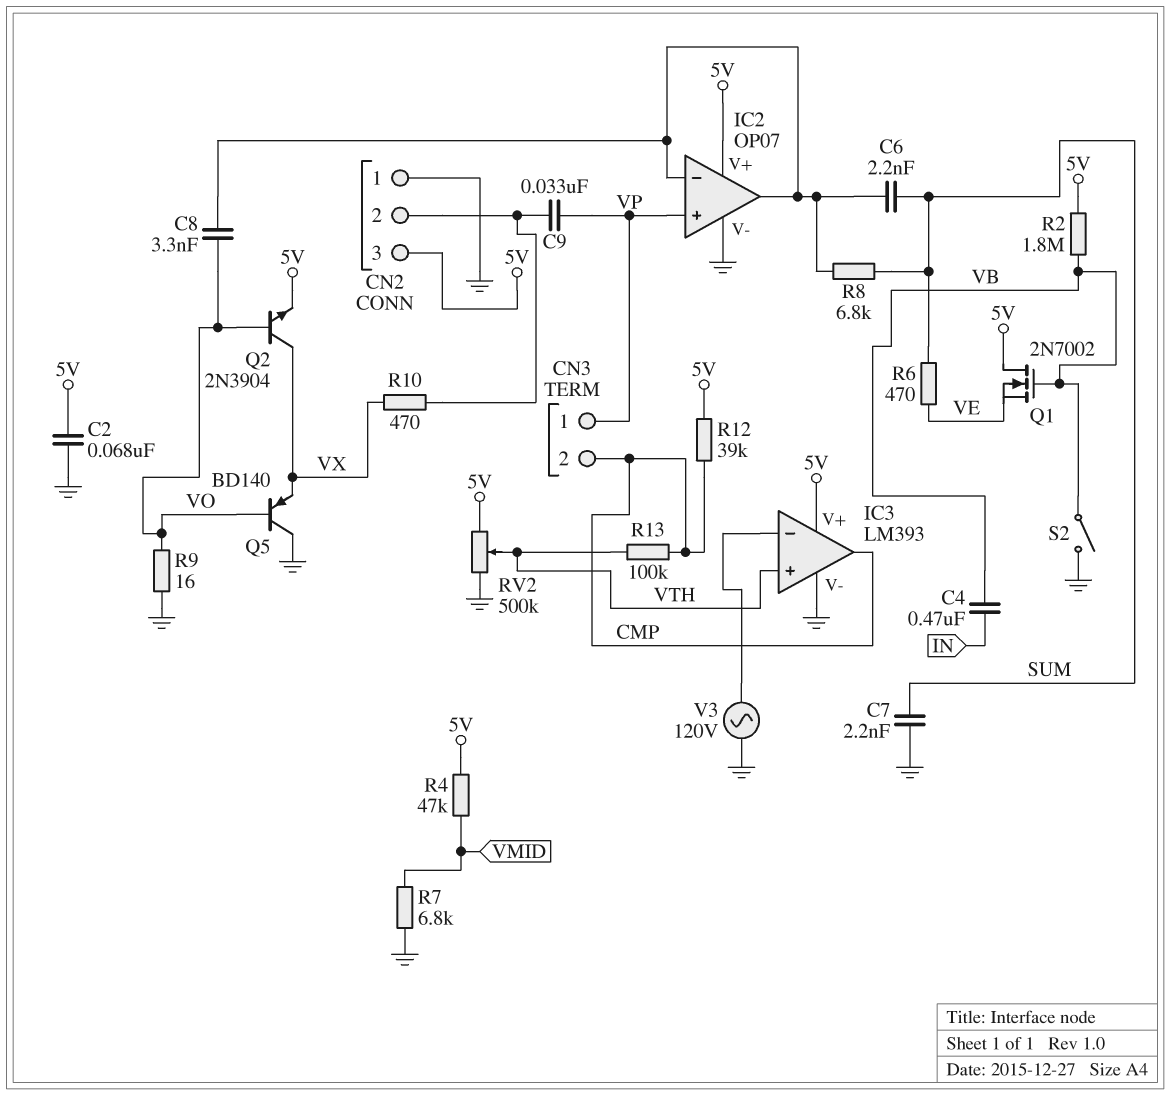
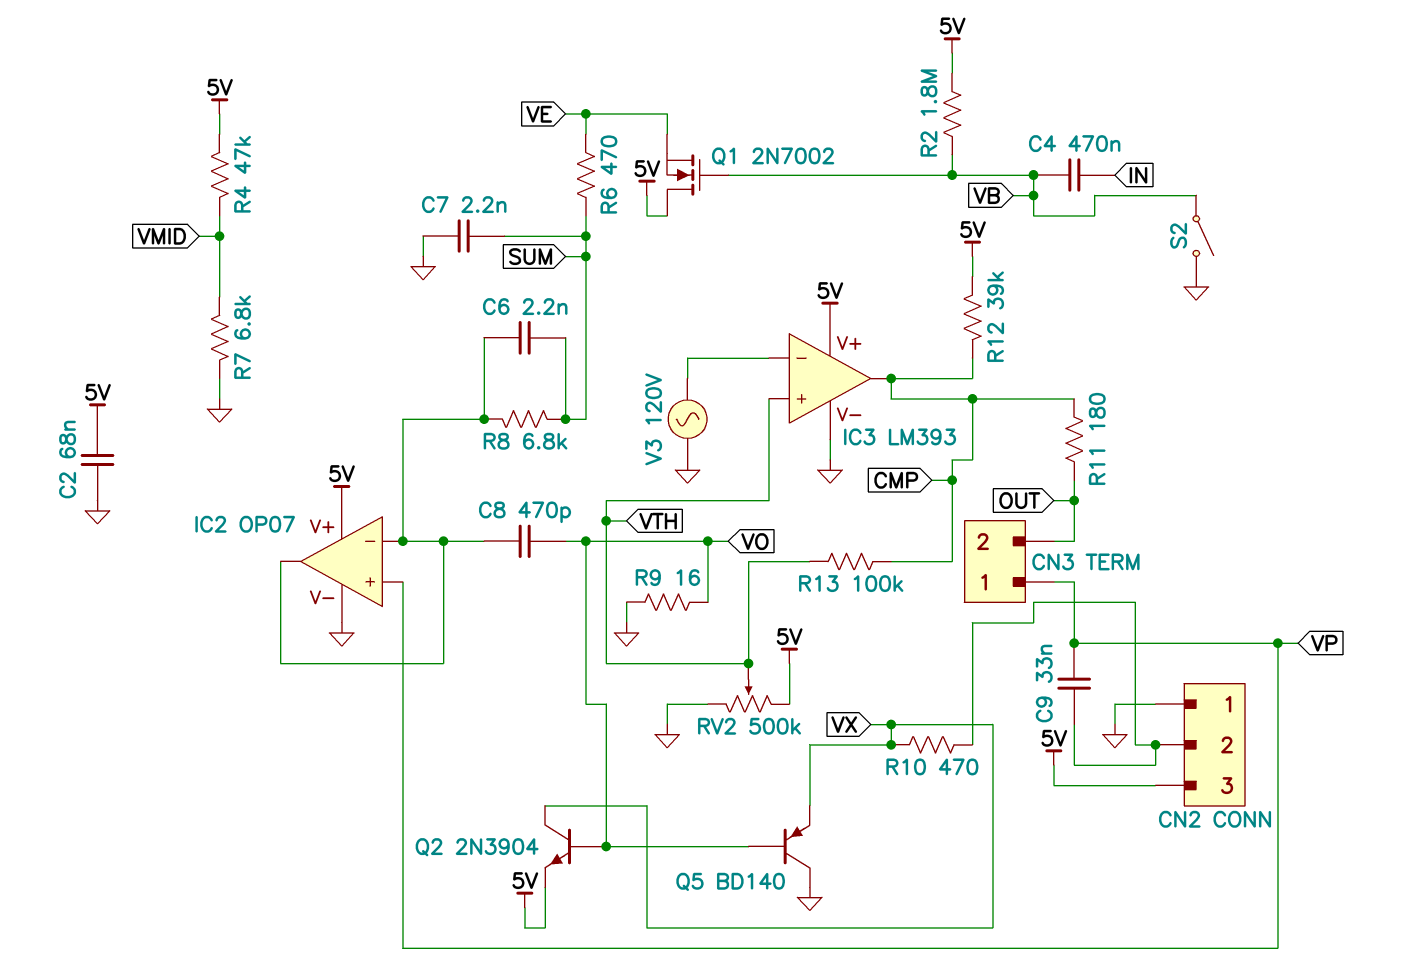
C8: 3.3nF (IC2/in-, VO) -> 470pF (IC2/in-, VO)
CN3 pin 2: CMP -> OUT
R11: none -> 180 (CMP, OUT)

